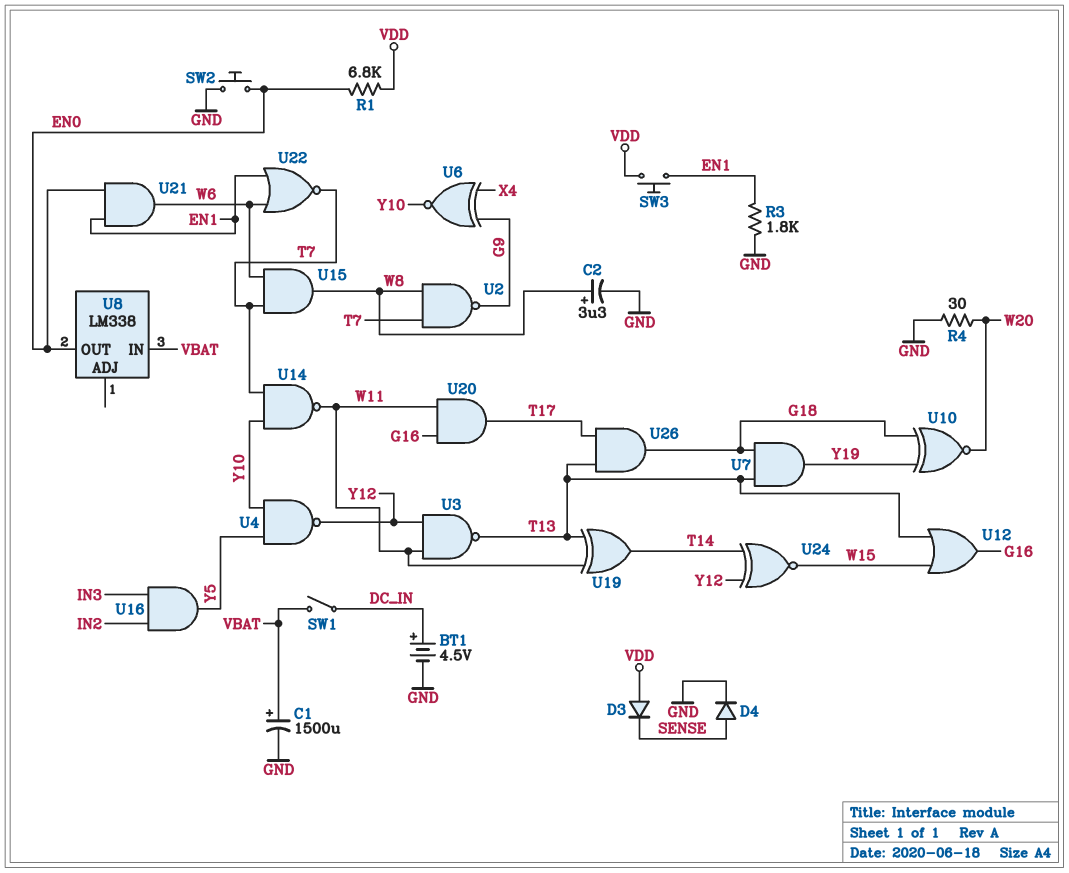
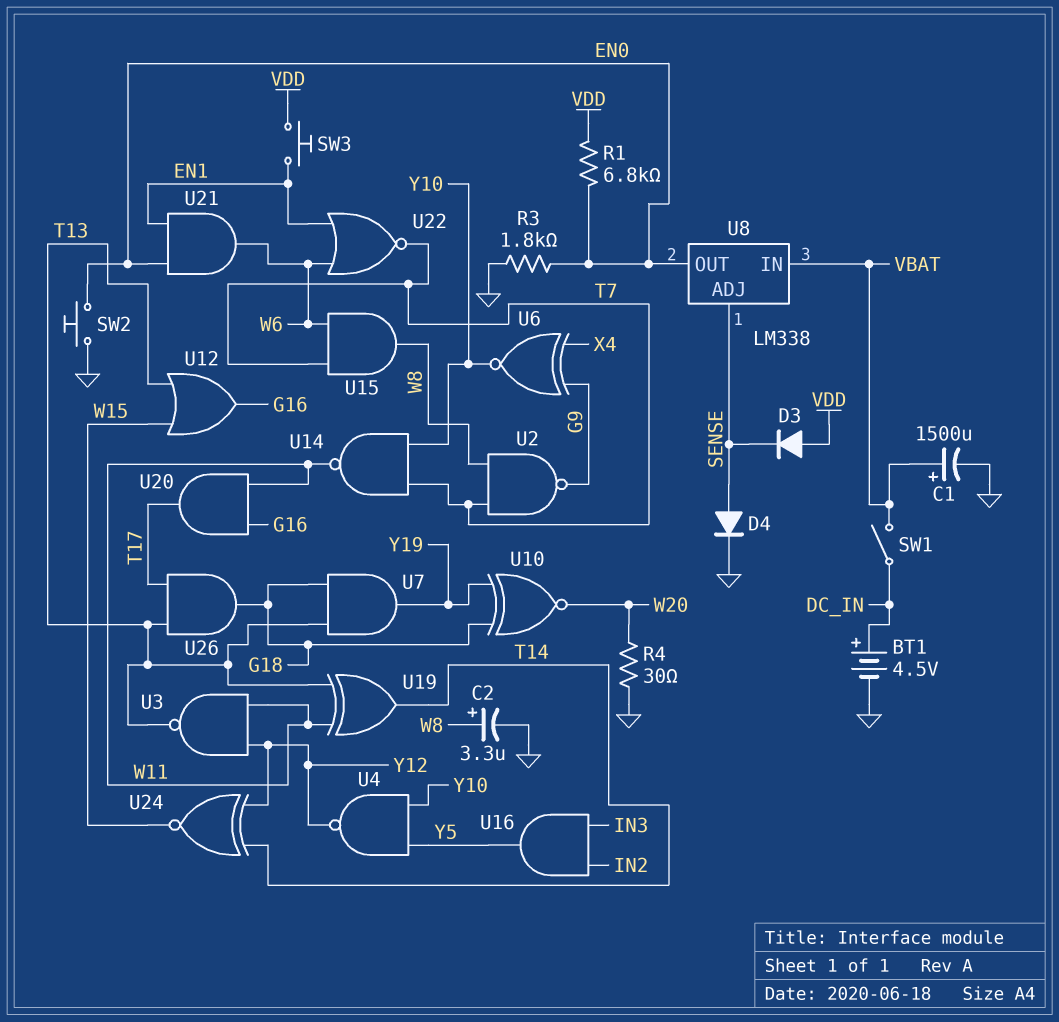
R3: 1.8k (EN1, GND) -> 1.8k (EN0, GND)
U8 pin ADJ: none -> SENSE

